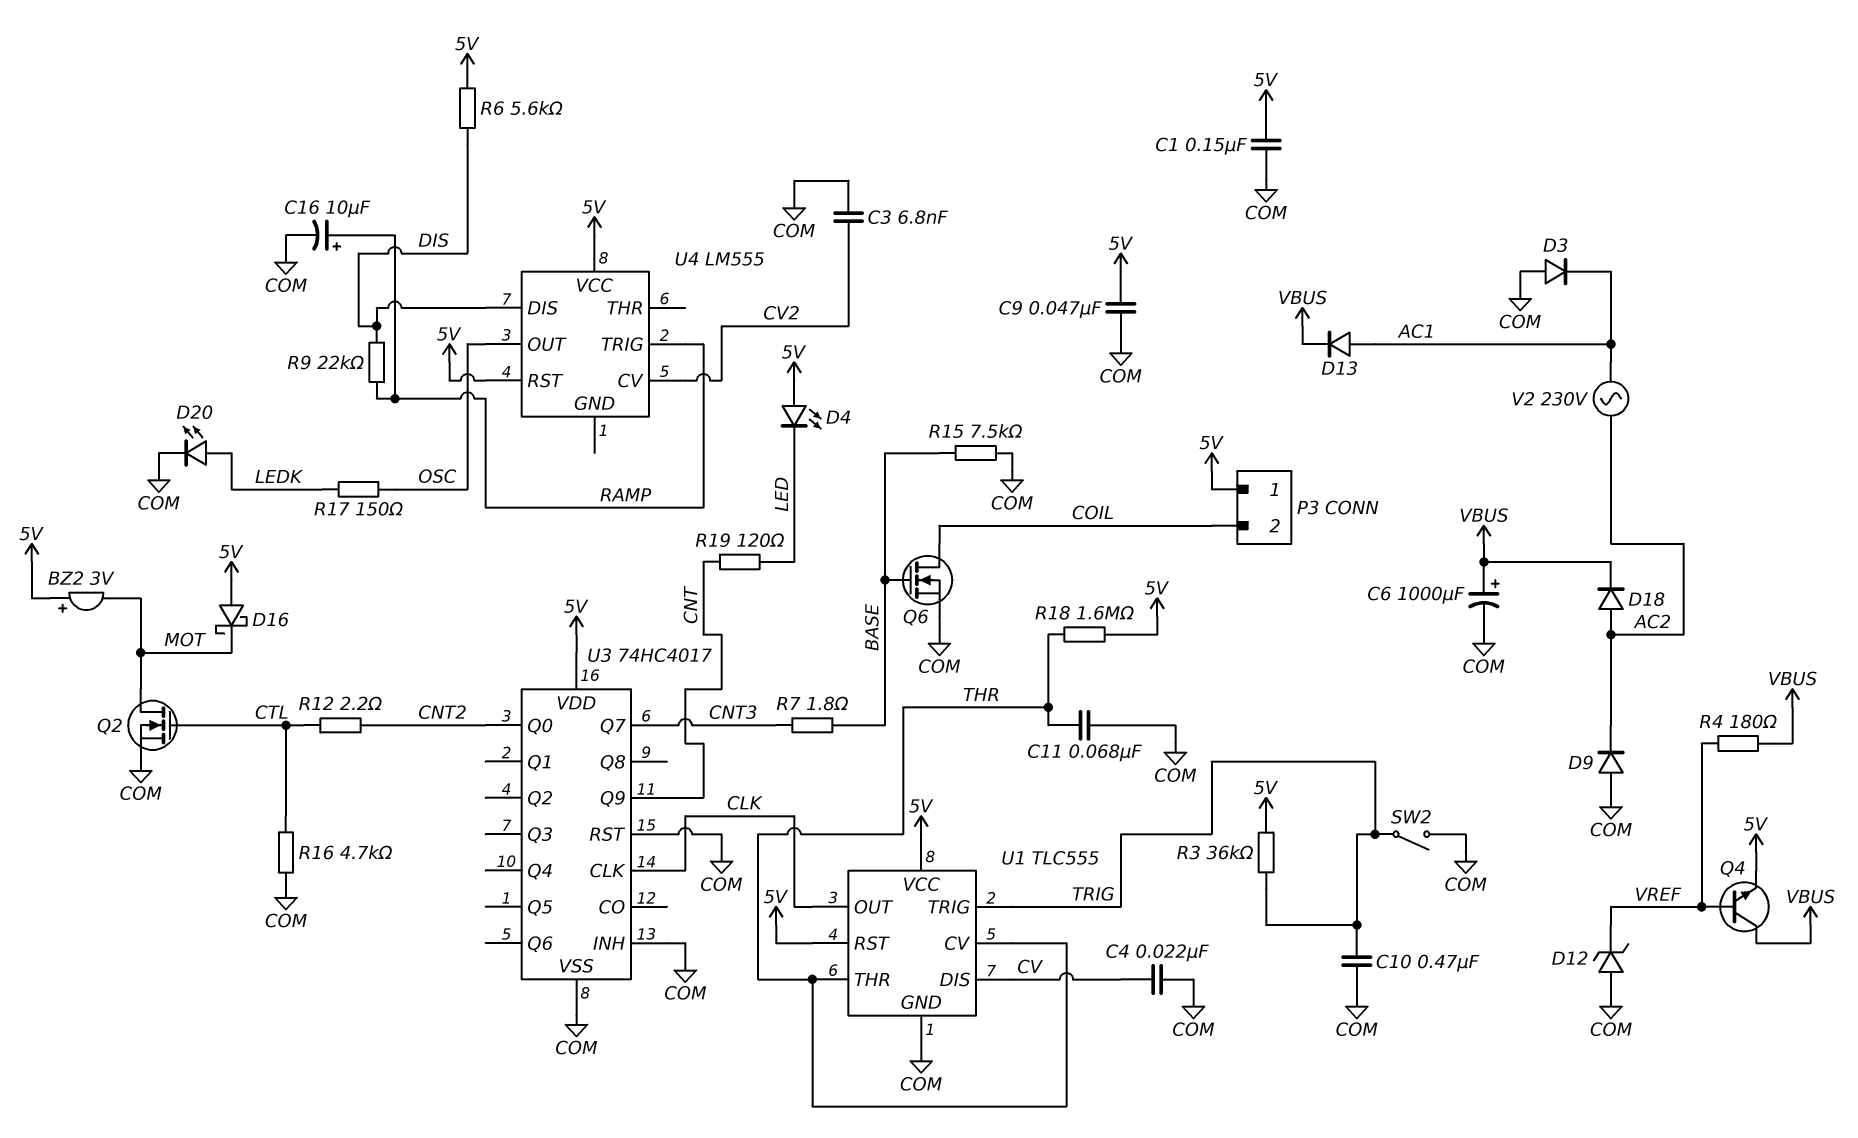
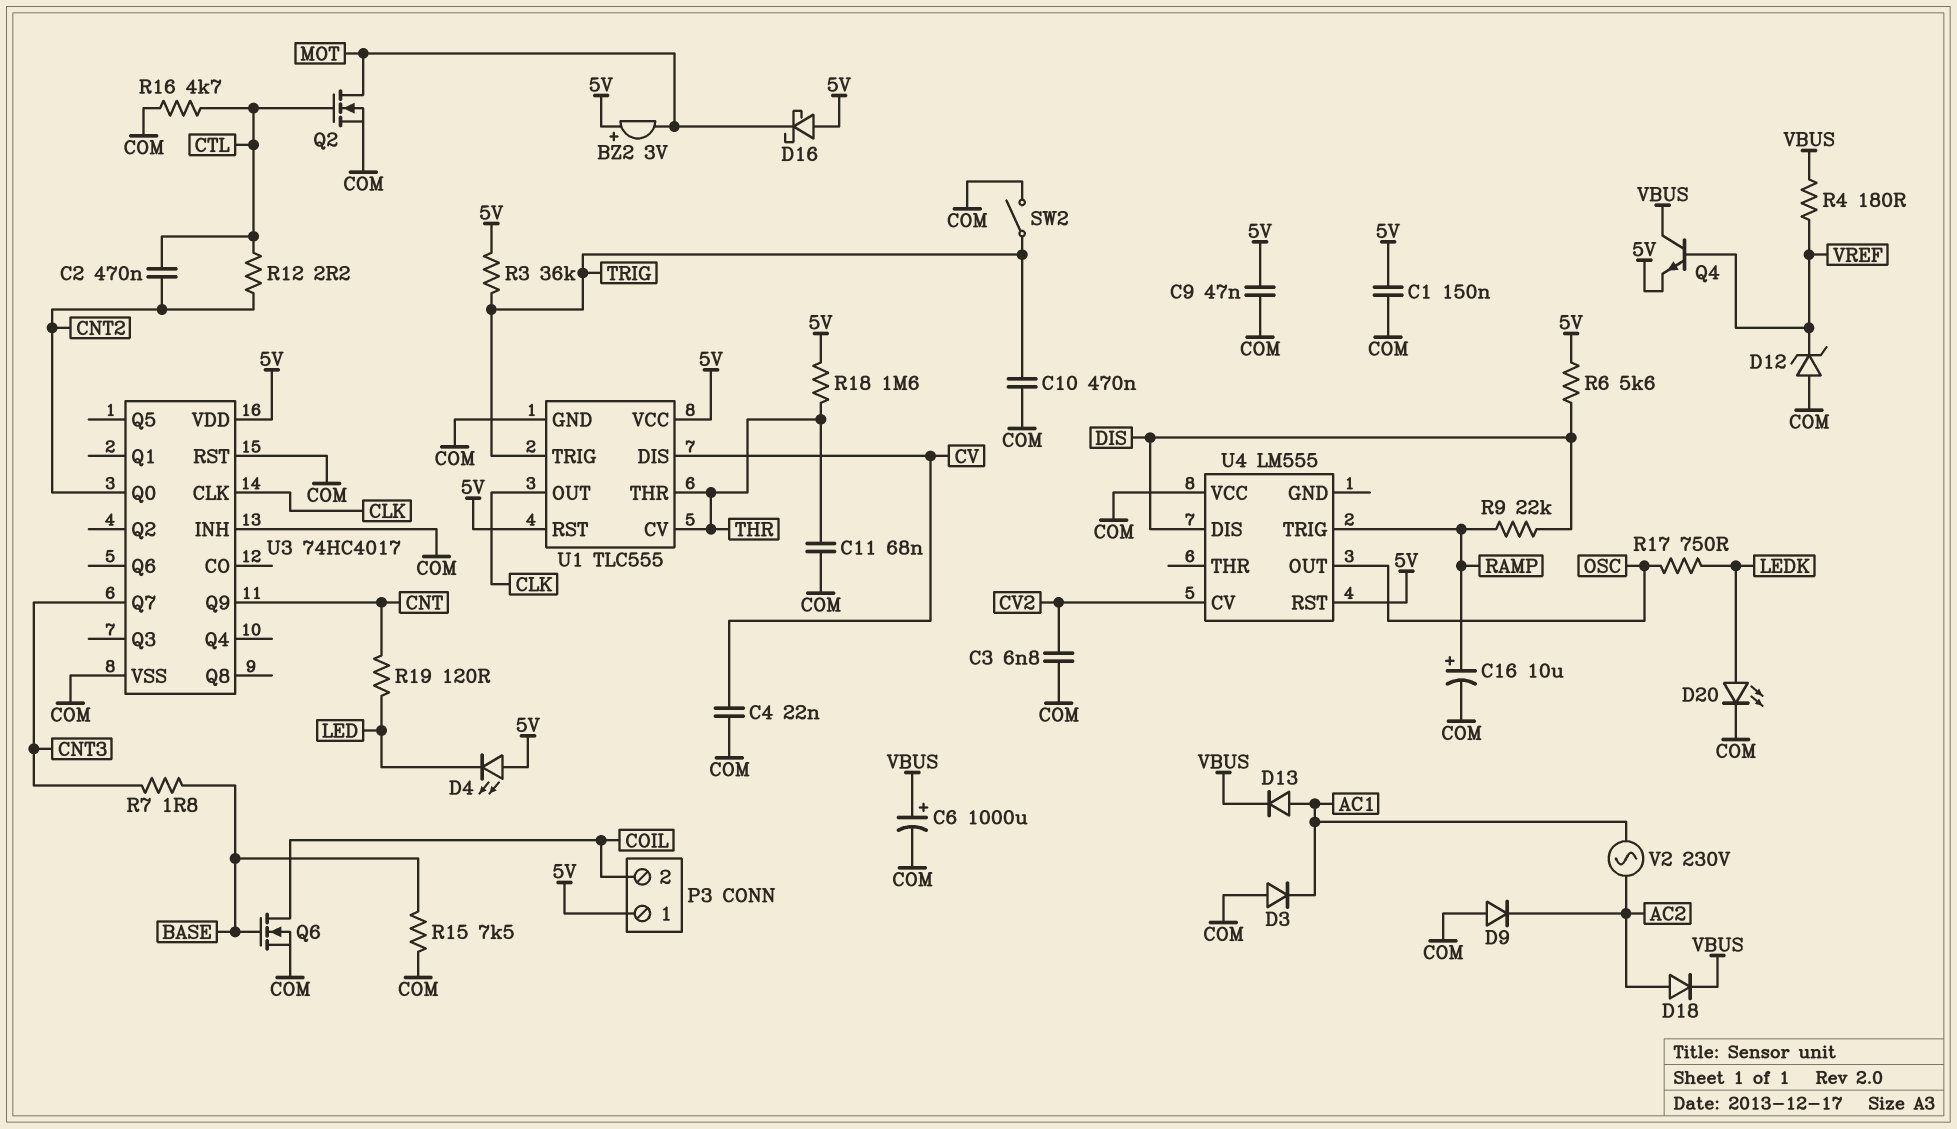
C2: none -> 470nF (CNT2, CTL)
R17: 150 (LEDK, OSC) -> 750 (LEDK, OSC)
U4 pin VCC: 5V -> COM

